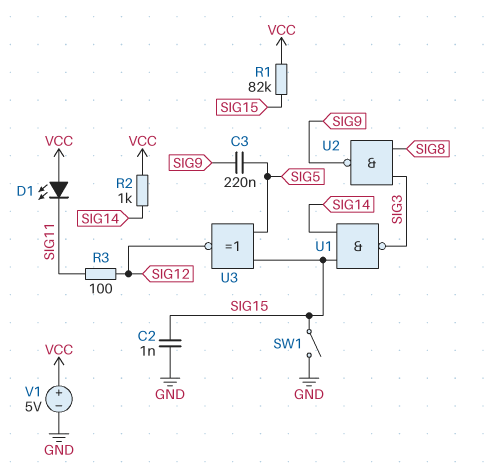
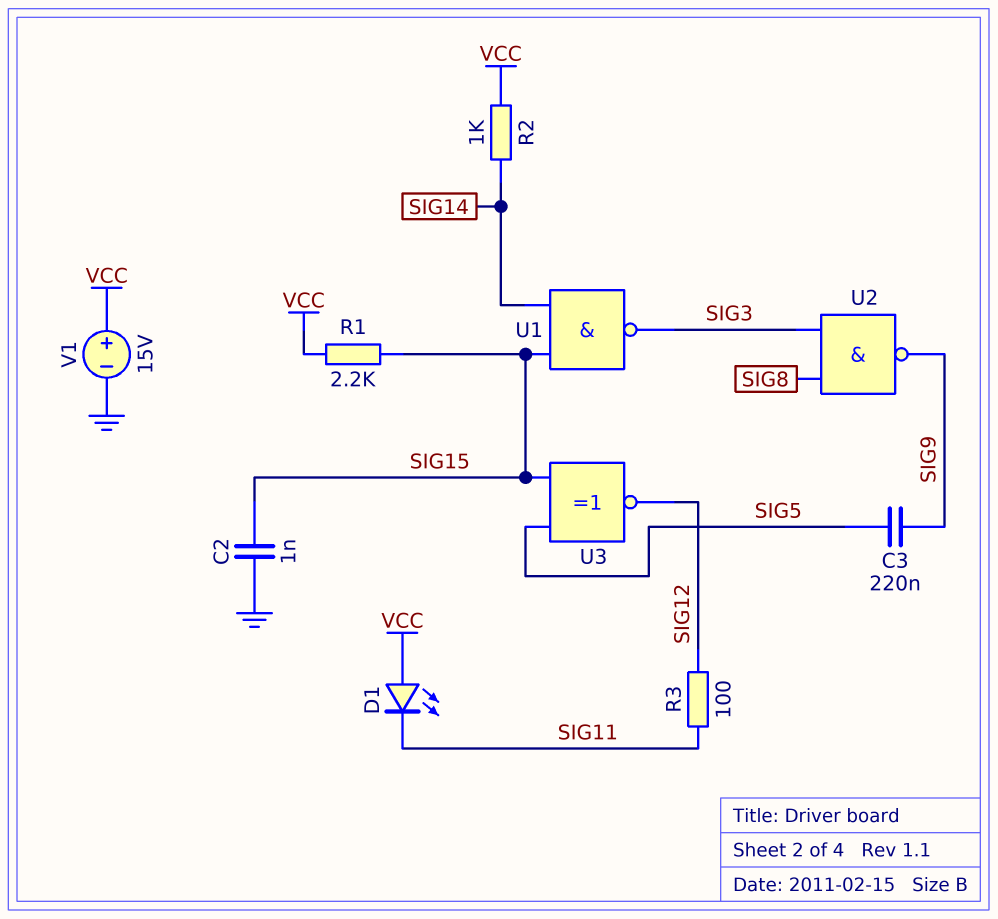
R1: 82k (SIG15, VCC) -> 2.2k (SIG15, VCC)
SW1: switch (GND, SIG15) -> none
V1: 5V (plus VCC, minus GND) -> 15V (plus VCC, minus GND)

